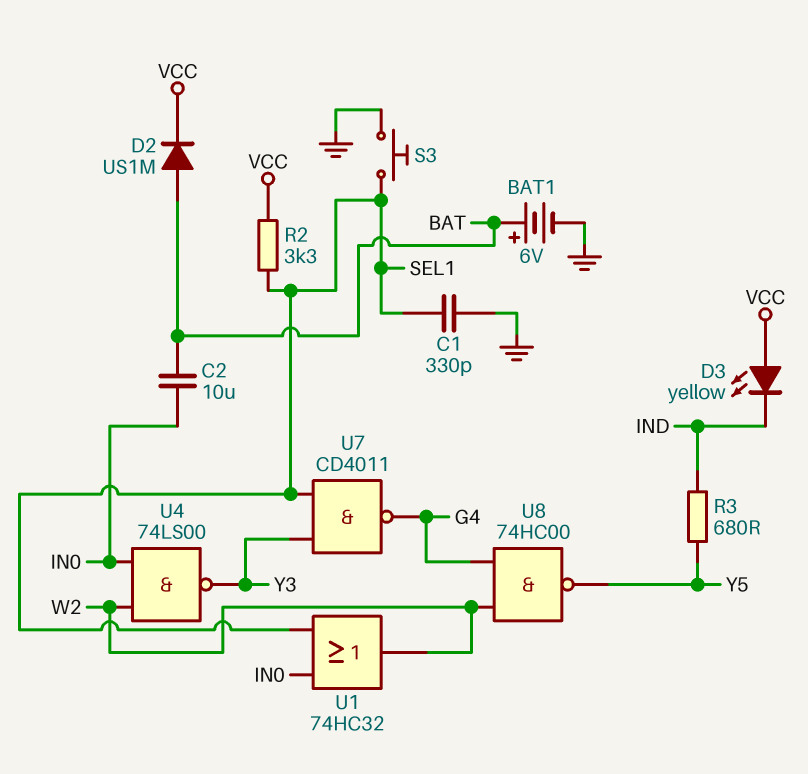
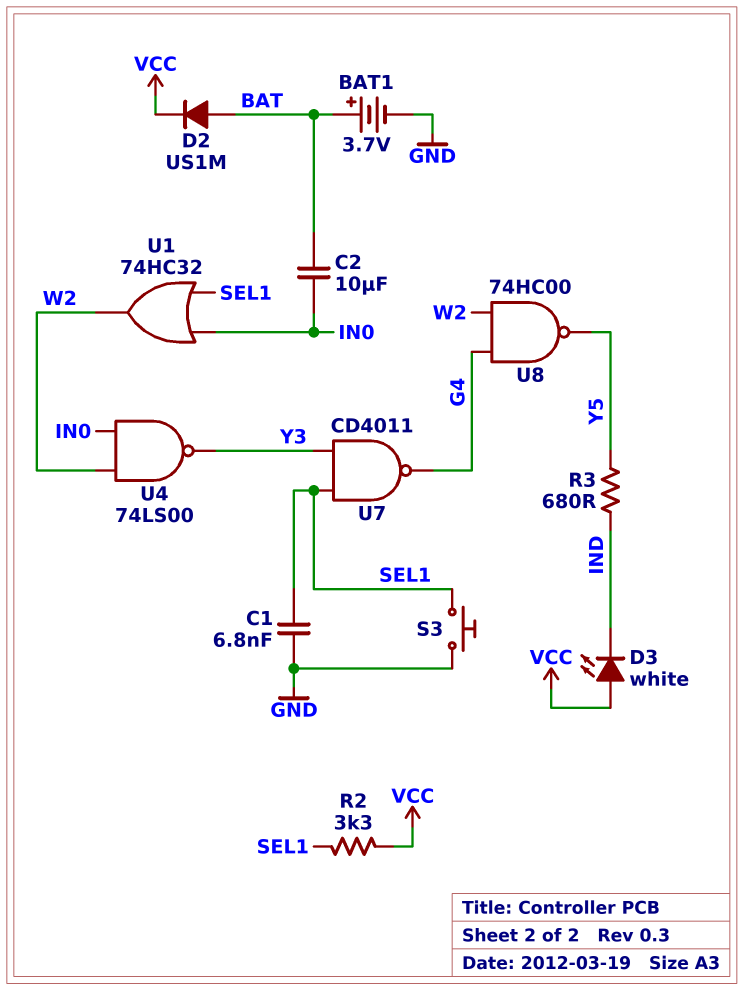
BAT1: 6V (plus BAT, minus GND) -> 3.7V (plus BAT, minus GND)
C1: 330pF (GND, SEL1) -> 6.8nF (GND, SEL1)
D3: LED yellow (A VCC, K IND) -> LED white (A VCC, K IND)

